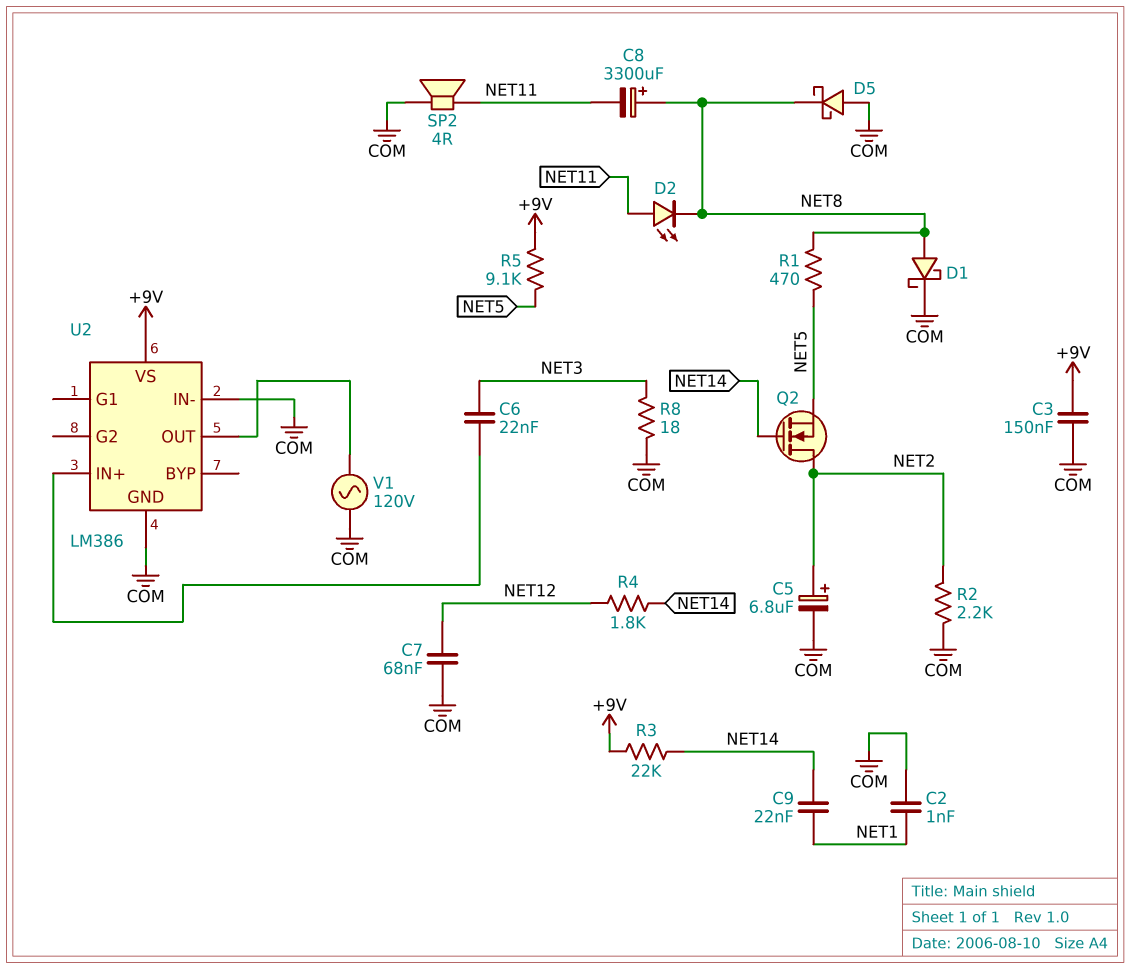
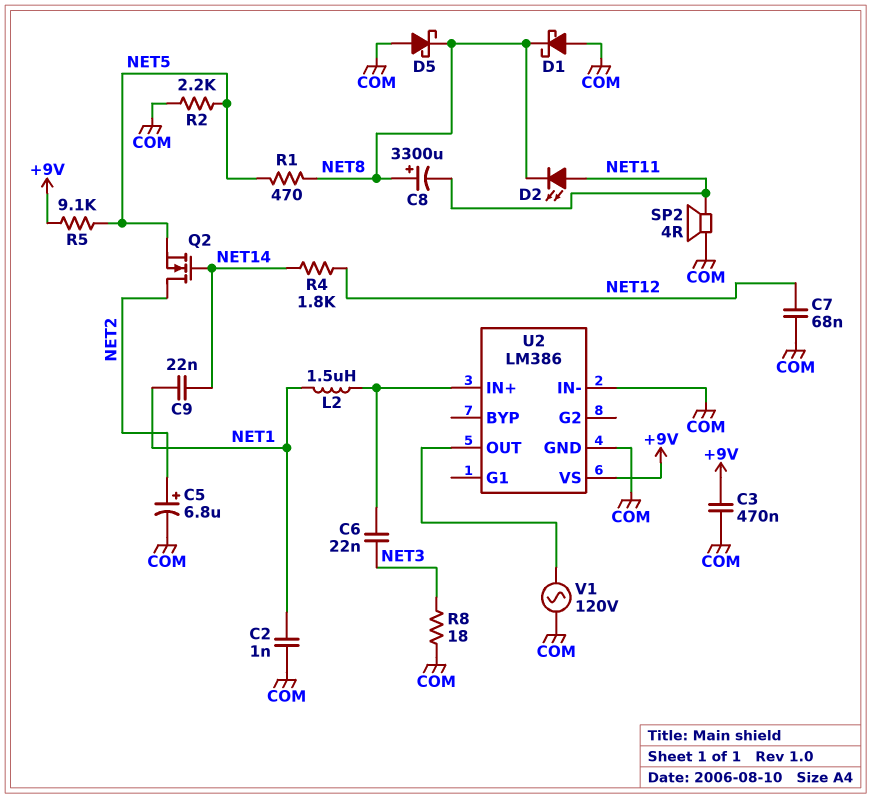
C3: 150nF (+9V, COM) -> 470nF (+9V, COM)
D1: schottky (A NET8, K COM) -> schottky (A COM, K NET8)
L2: none -> 1.5uH (NET1, U2/IN+)
R2: 2.2k (COM, NET2) -> 2.2k (COM, NET5)
R3: 22k (+9V, NET14) -> none

